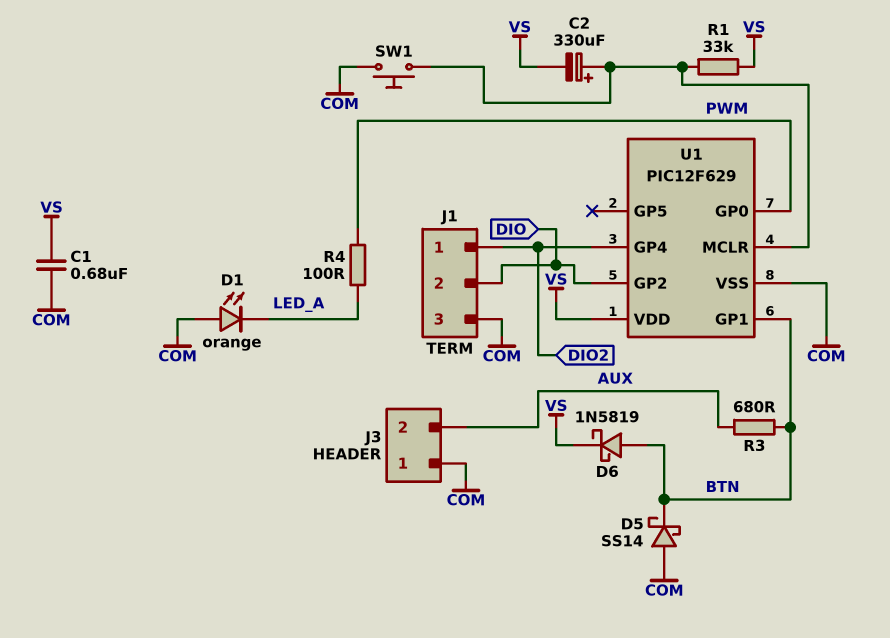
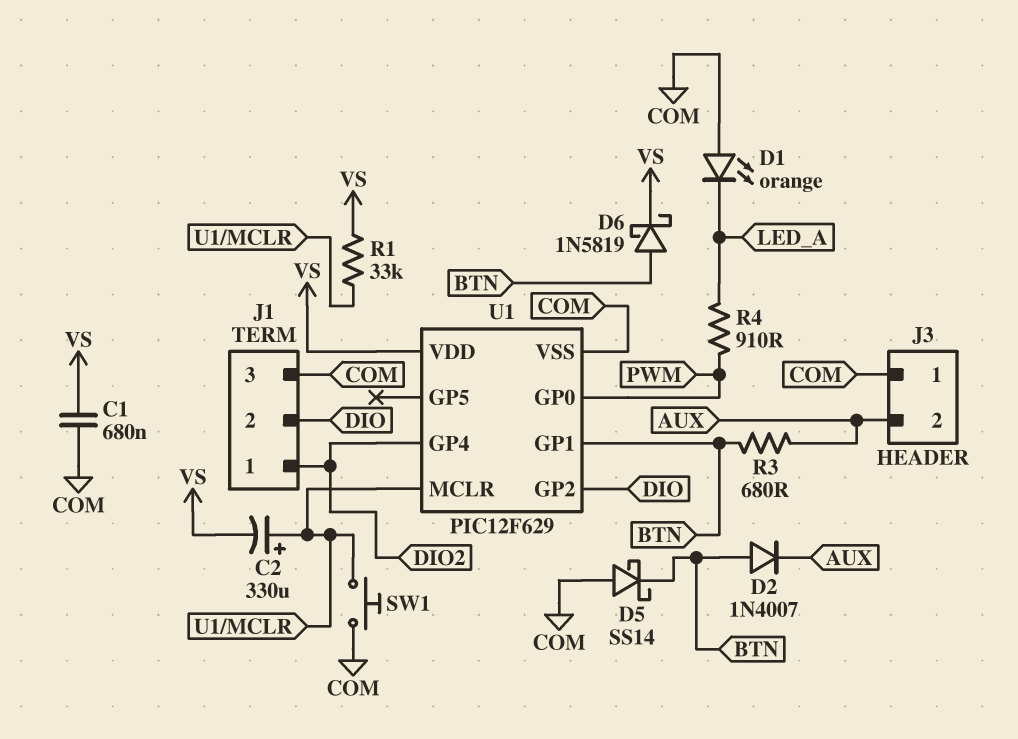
D2: none -> diode 1N4007 (A BTN, K AUX)
R4: 100 (LED_A, PWM) -> 910 (LED_A, PWM)

